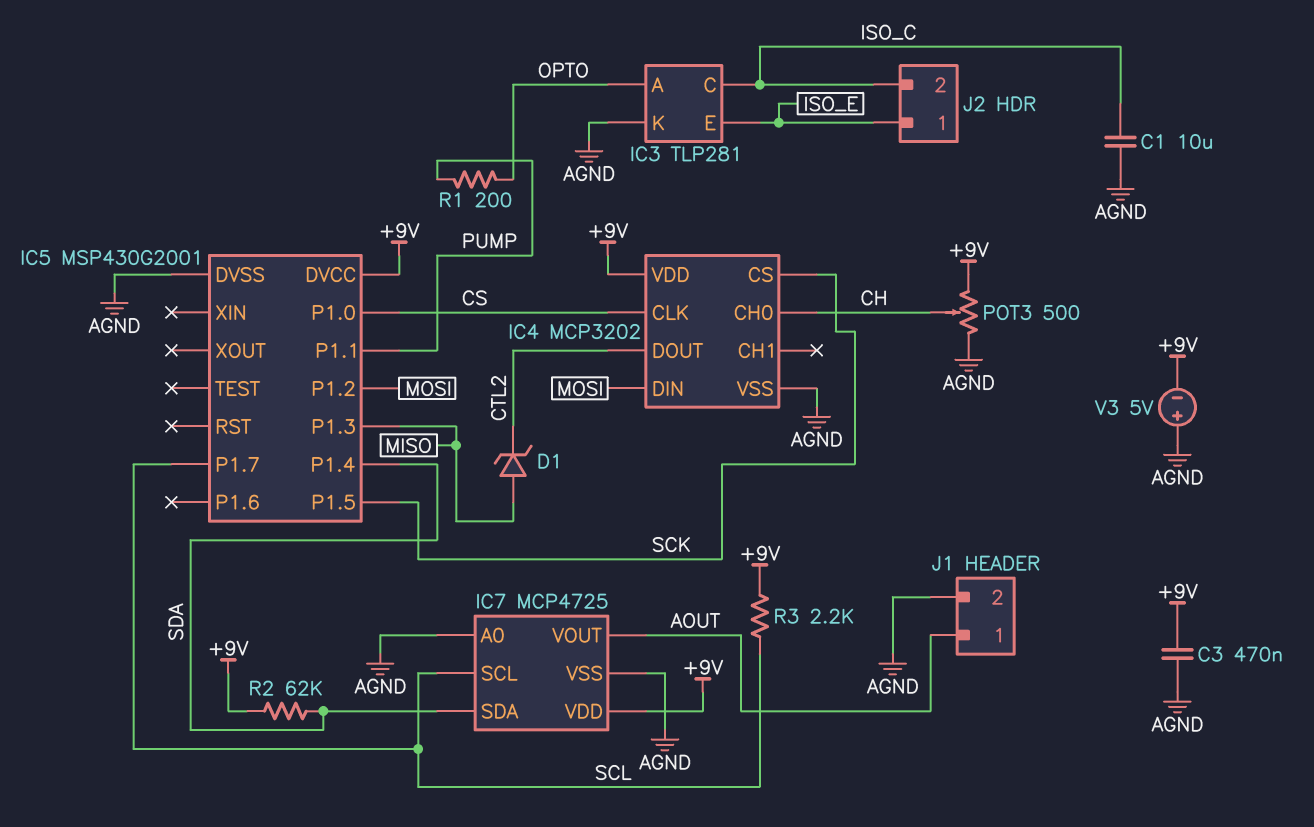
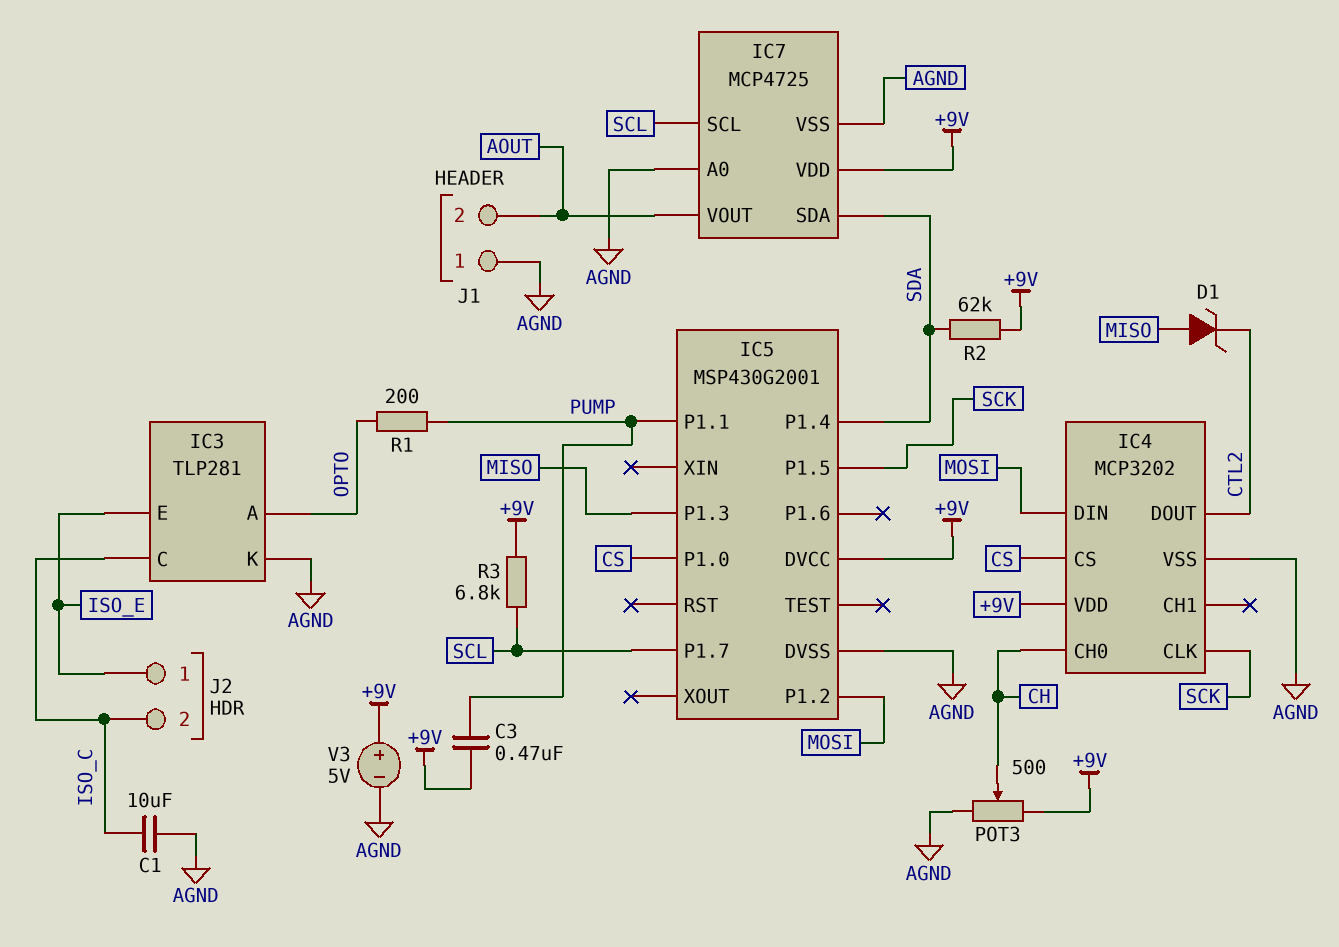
C3: 470nF (+9V, AGND) -> 470nF (+9V, PUMP)
IC4 pin CLK: CS -> SCK
IC4 pin CS: SCK -> CS
J1 pin 1: AOUT -> AGND
J1 pin 2: AGND -> AOUT
R3: 2.2k (+9V, SCL) -> 6.8k (+9V, SCL)
V3: 5V (plus AGND, minus +9V) -> 5V (plus +9V, minus AGND)

